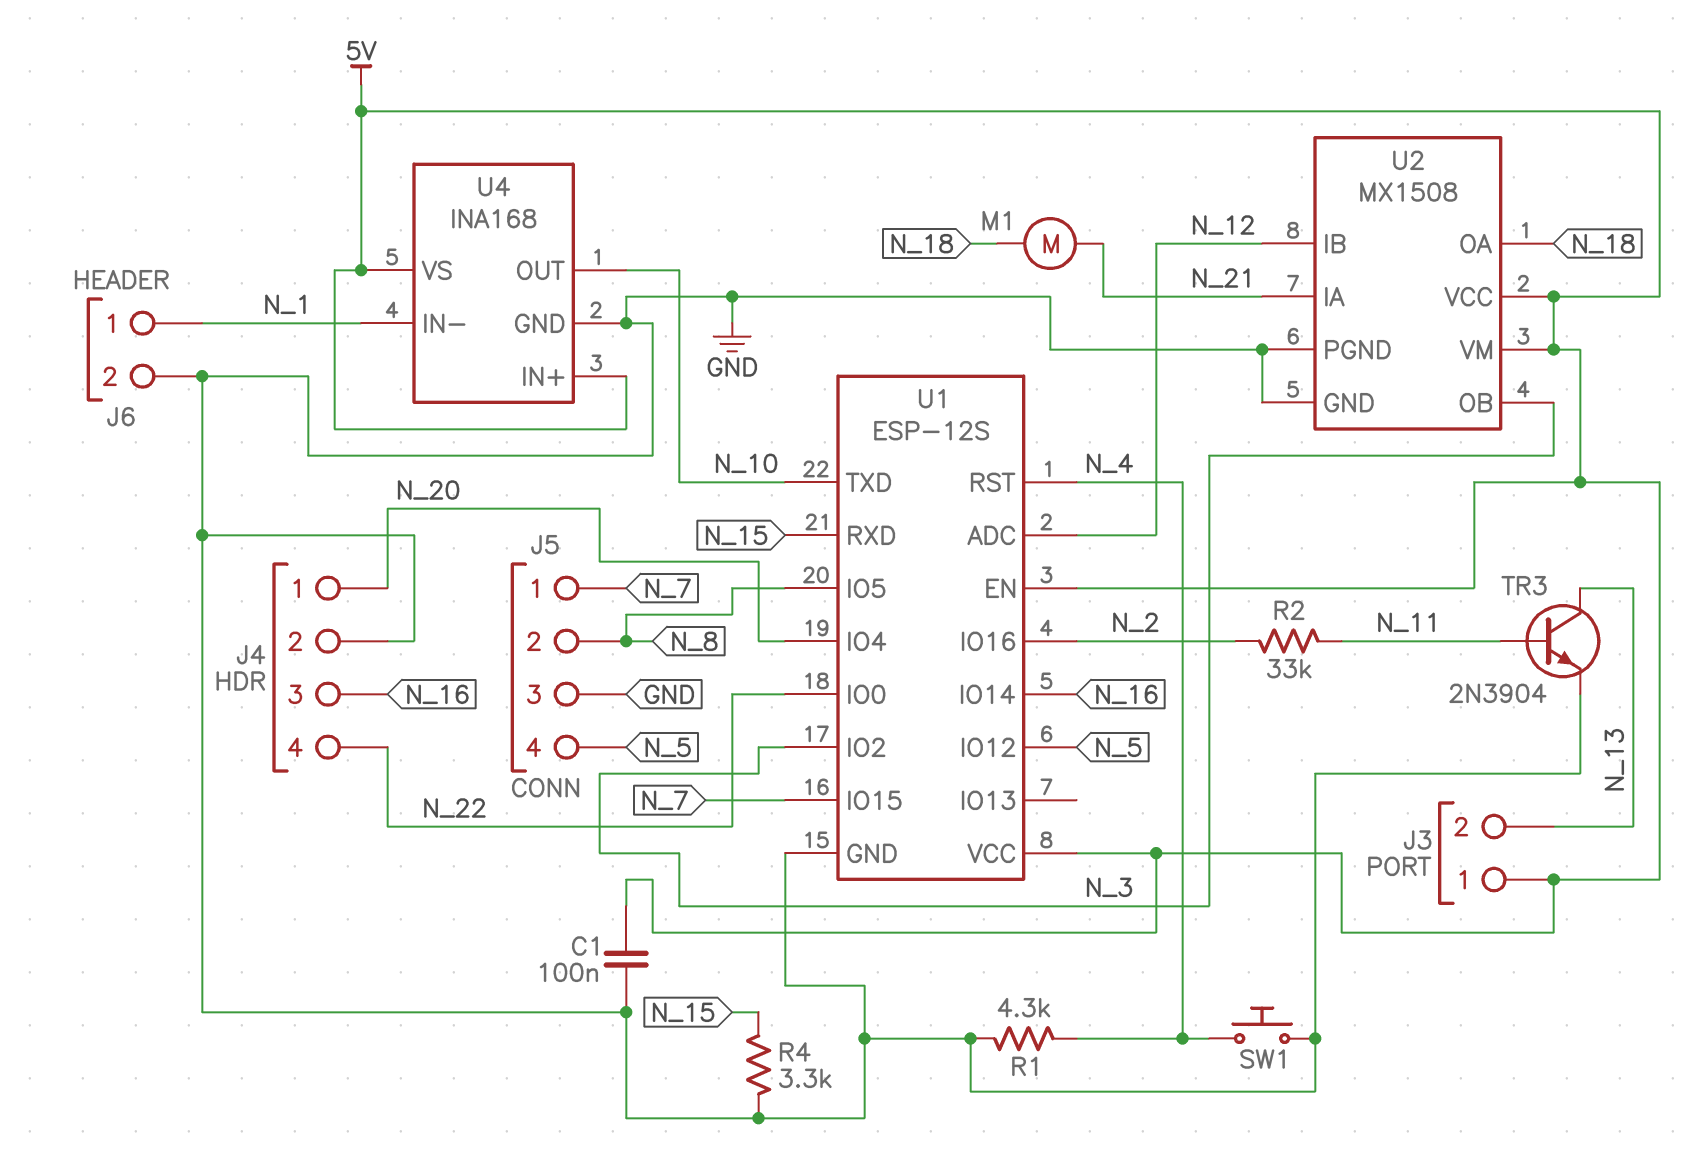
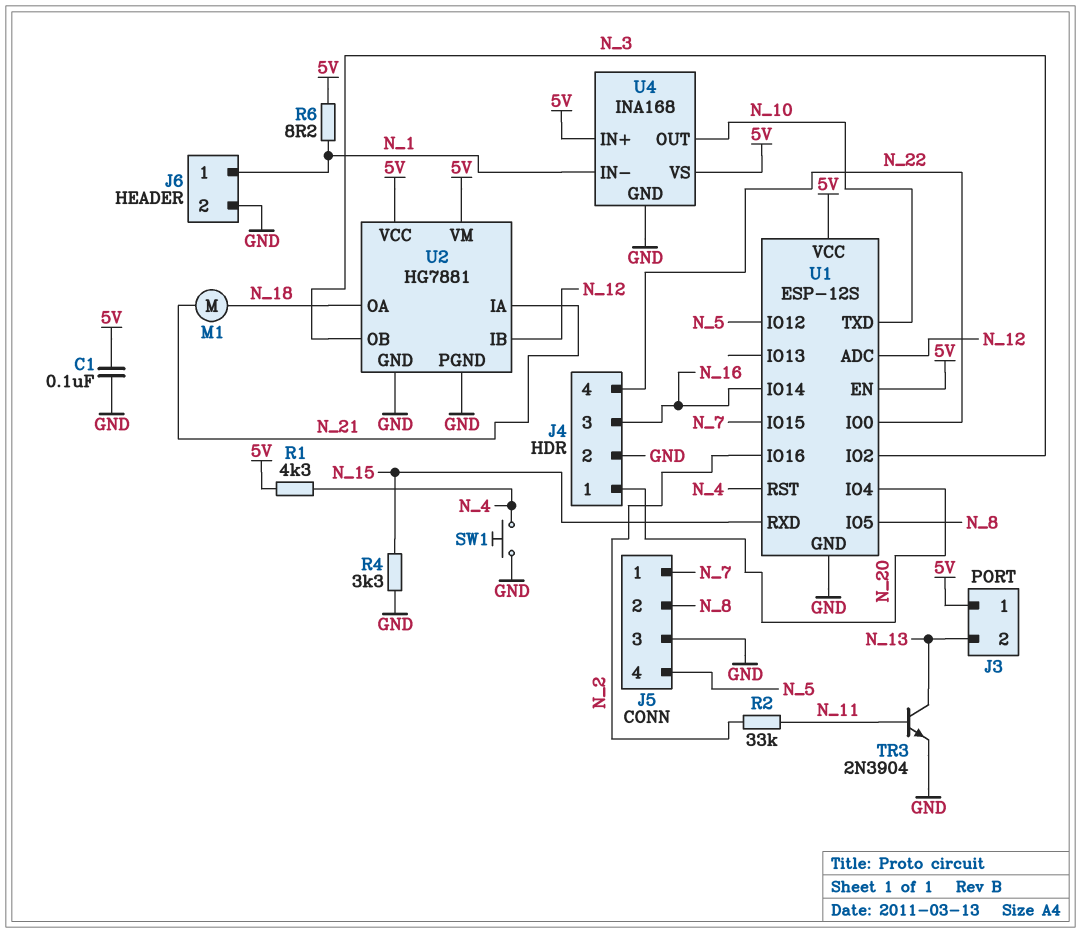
R1: 4.3k (GND, N_4) -> 4.3k (5V, N_4)
R6: none -> 8.2 (5V, N_1)
U2: MX1508 -> HG7881

